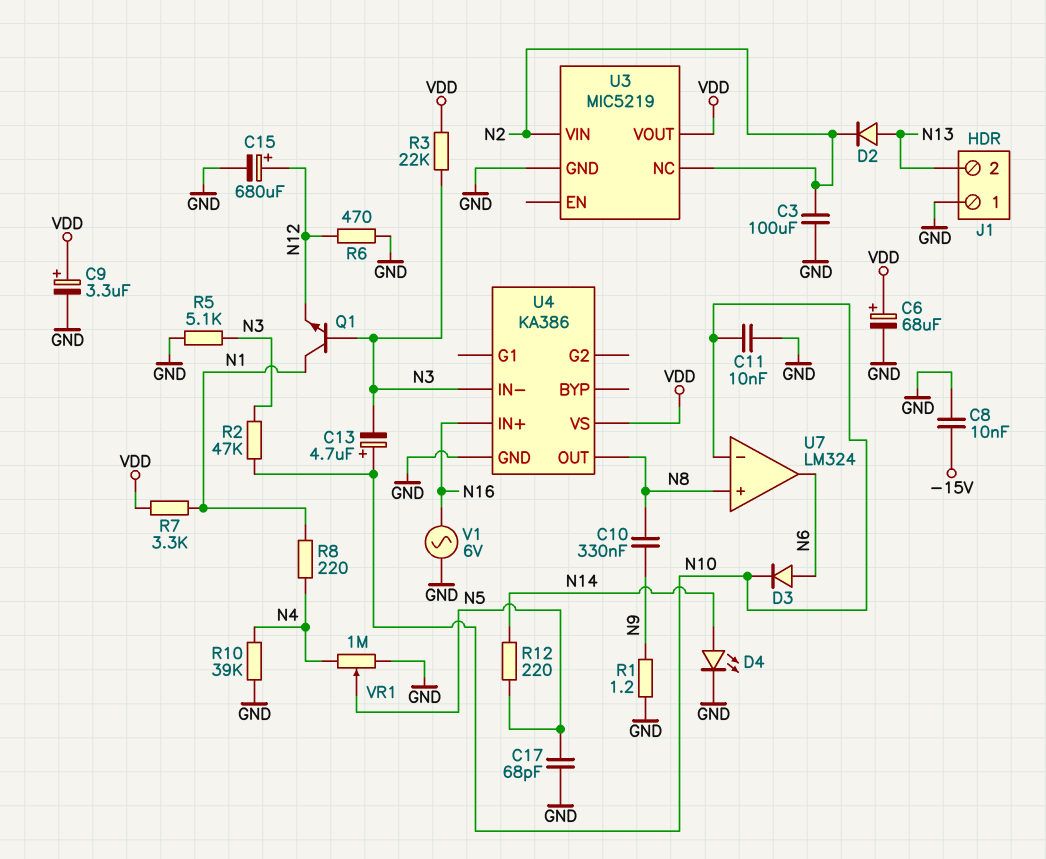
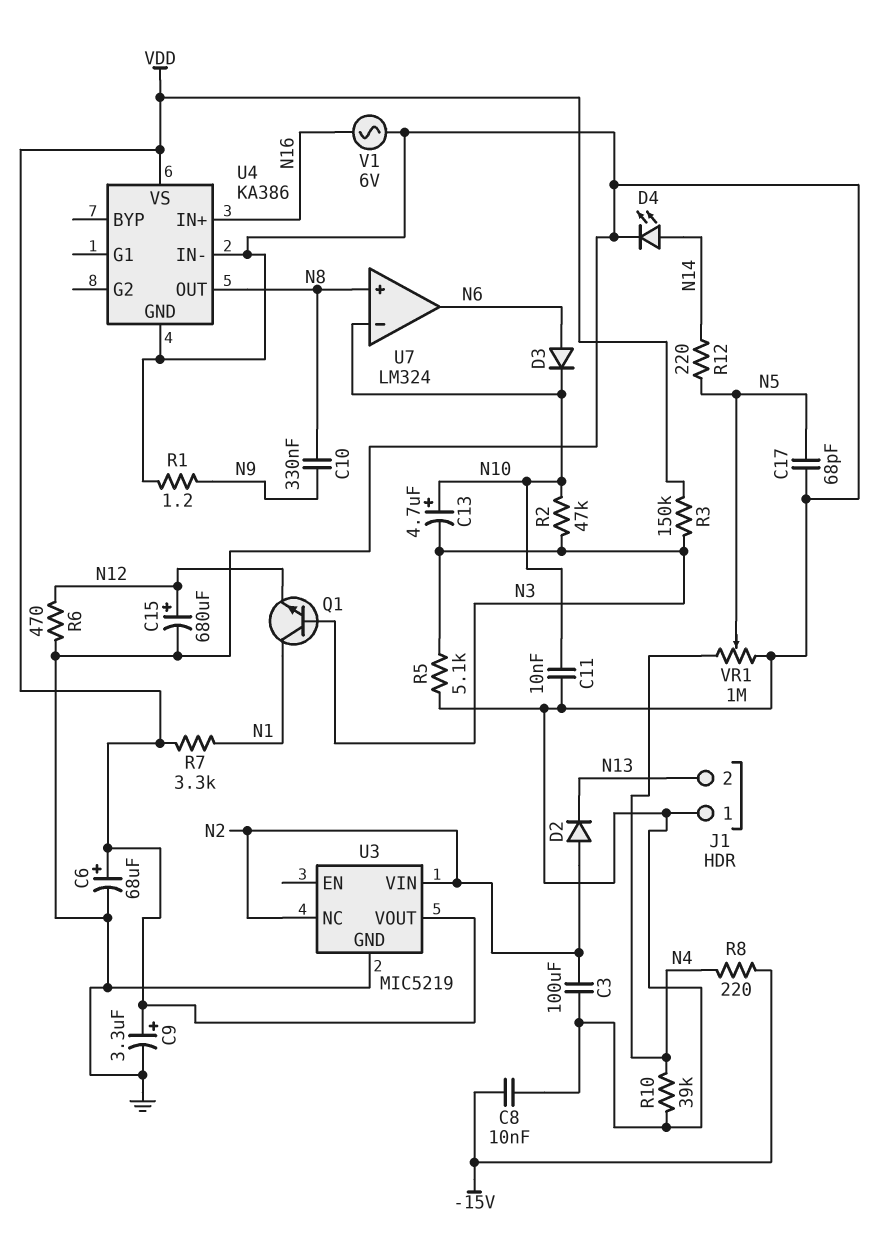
D2: diode (A N13, K N2) -> diode (A N2, K N13)
R3: 22k (N3, VDD) -> 150k (N3, VDD)
R8: 220 (N1, N4) -> 220 (-15V, N4)
U4 pin IN-: N3 -> GND

